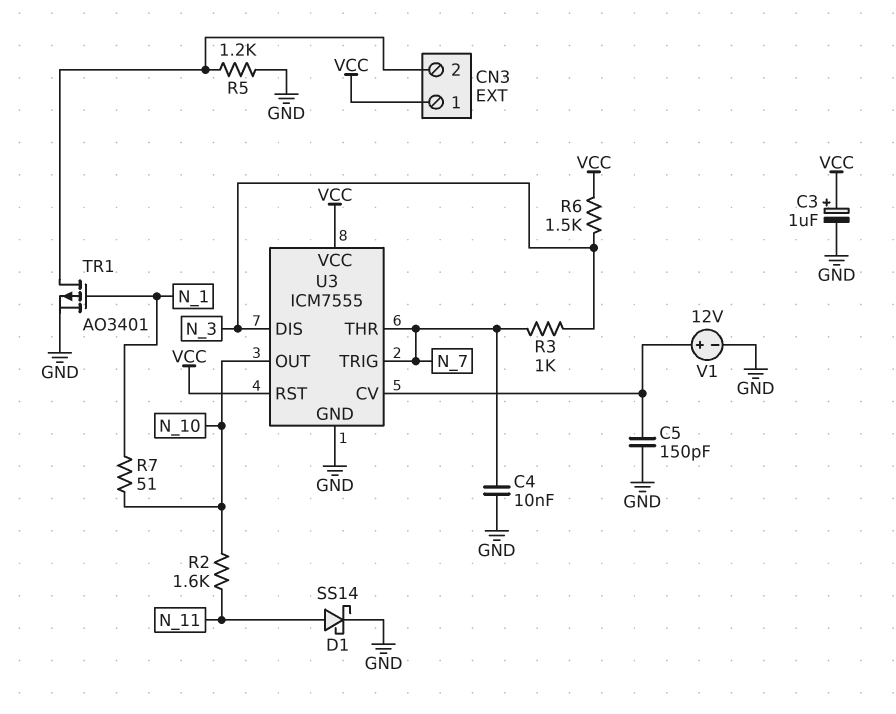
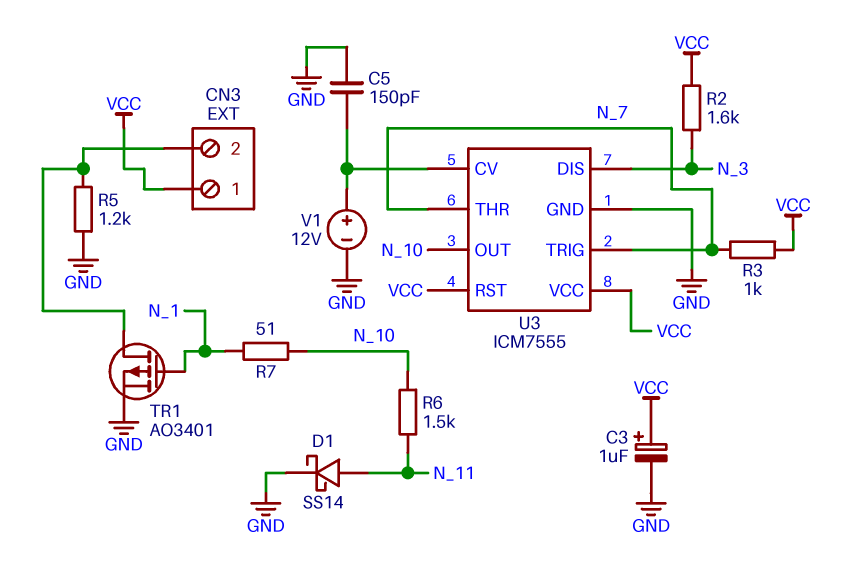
C4: 10nF (GND, N_7) -> none
R2: 1.6k (N_10, N_11) -> 1.6k (N_3, VCC)
R3: 1k (N_3, N_7) -> 1k (N_7, VCC)
R6: 1.5k (N_3, VCC) -> 1.5k (N_10, N_11)

